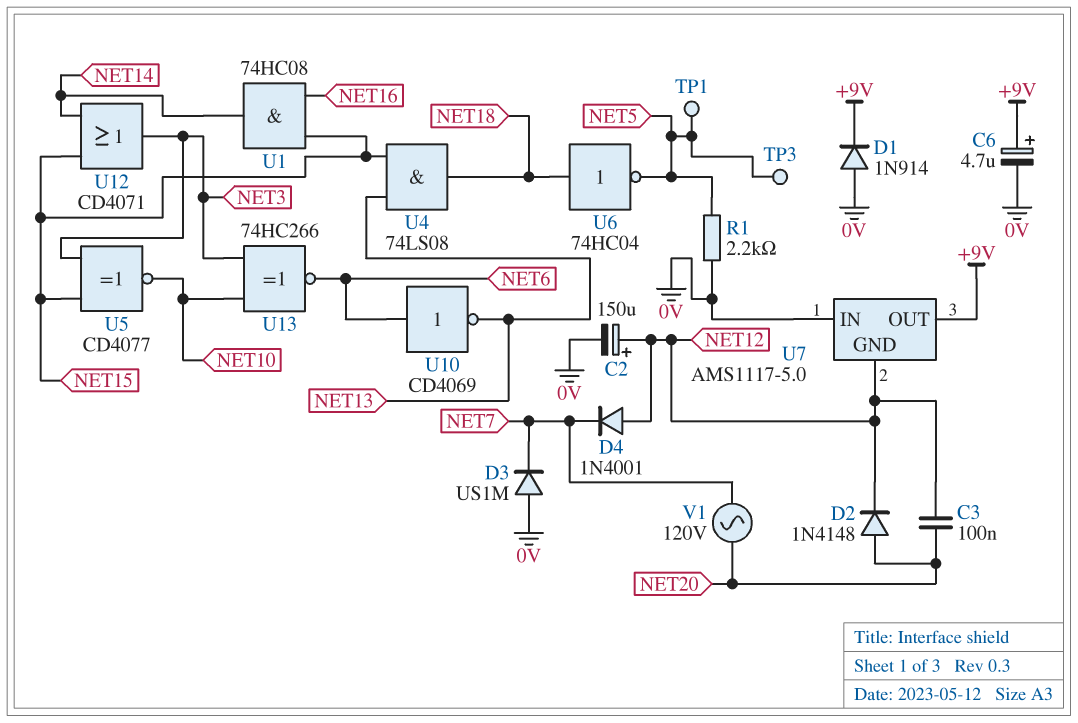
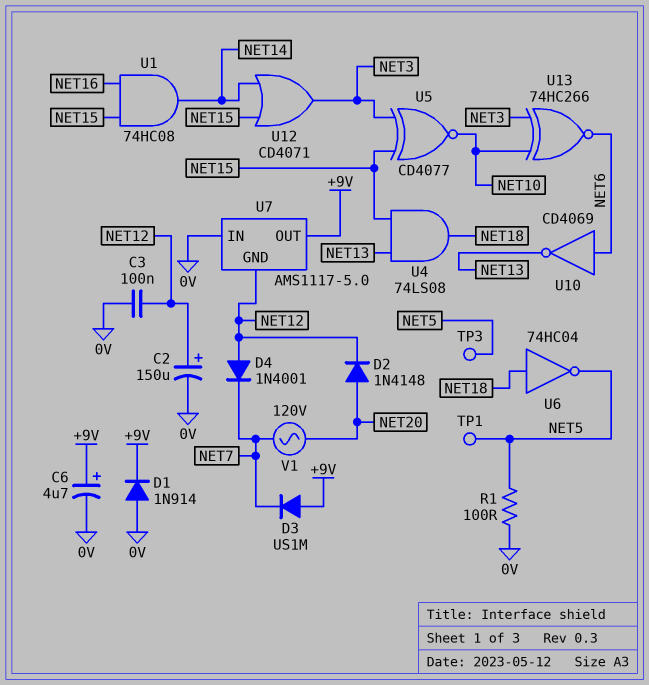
C3: 100nF (NET12, NET20) -> 100nF (0V, NET12)
D3: diode US1M (A 0V, K NET7) -> diode US1M (A +9V, K NET7)
R1: 2.2k (0V, NET5) -> 100 (0V, NET5)

